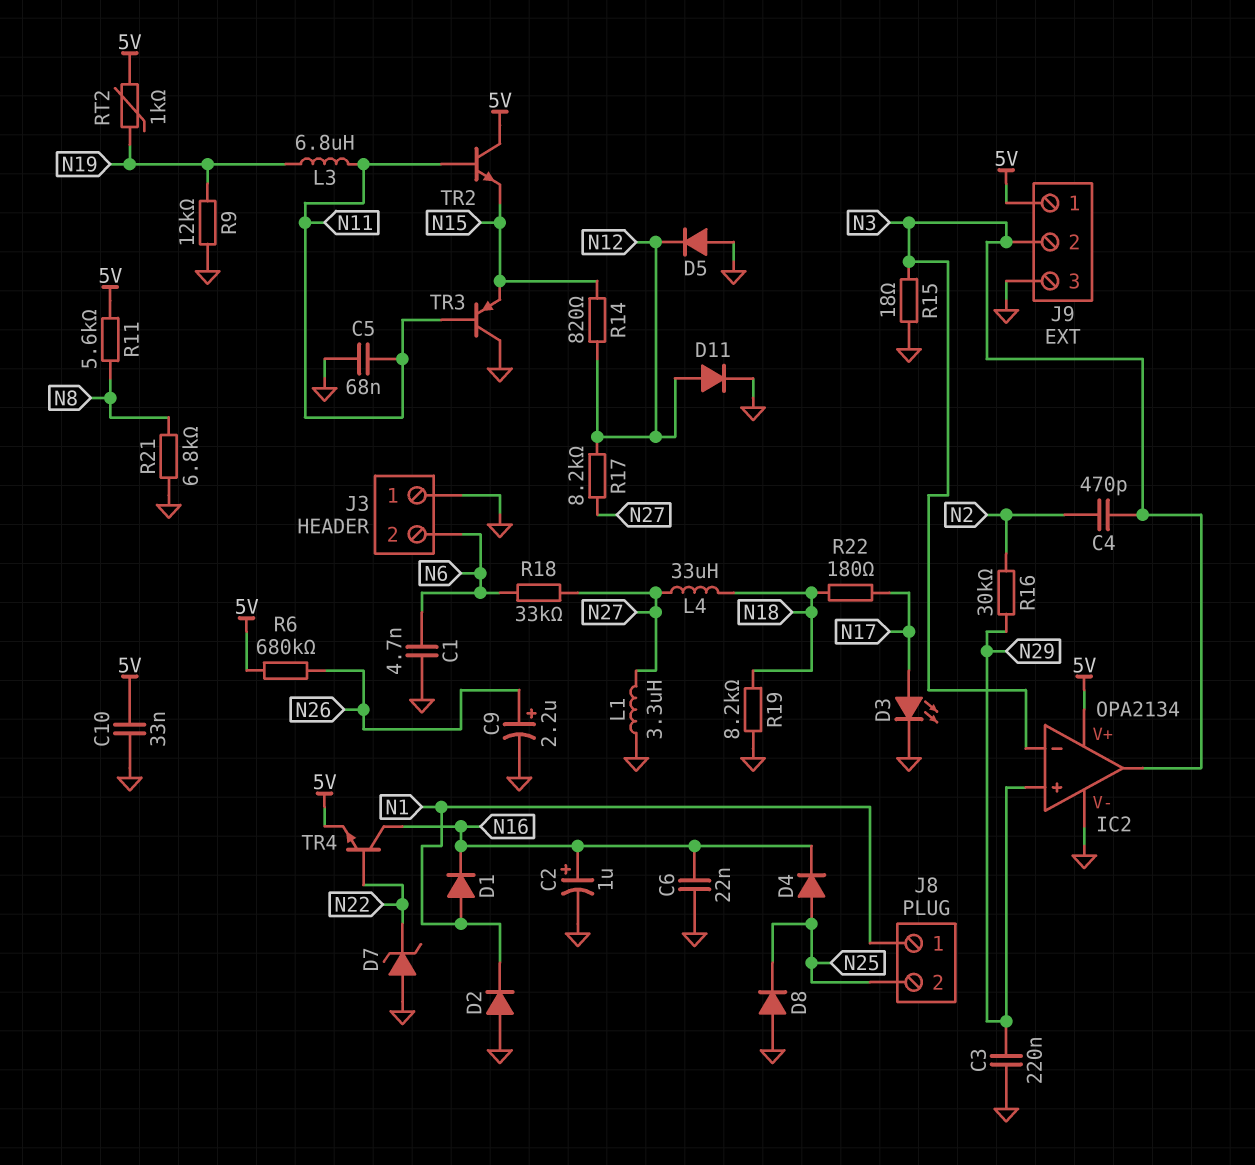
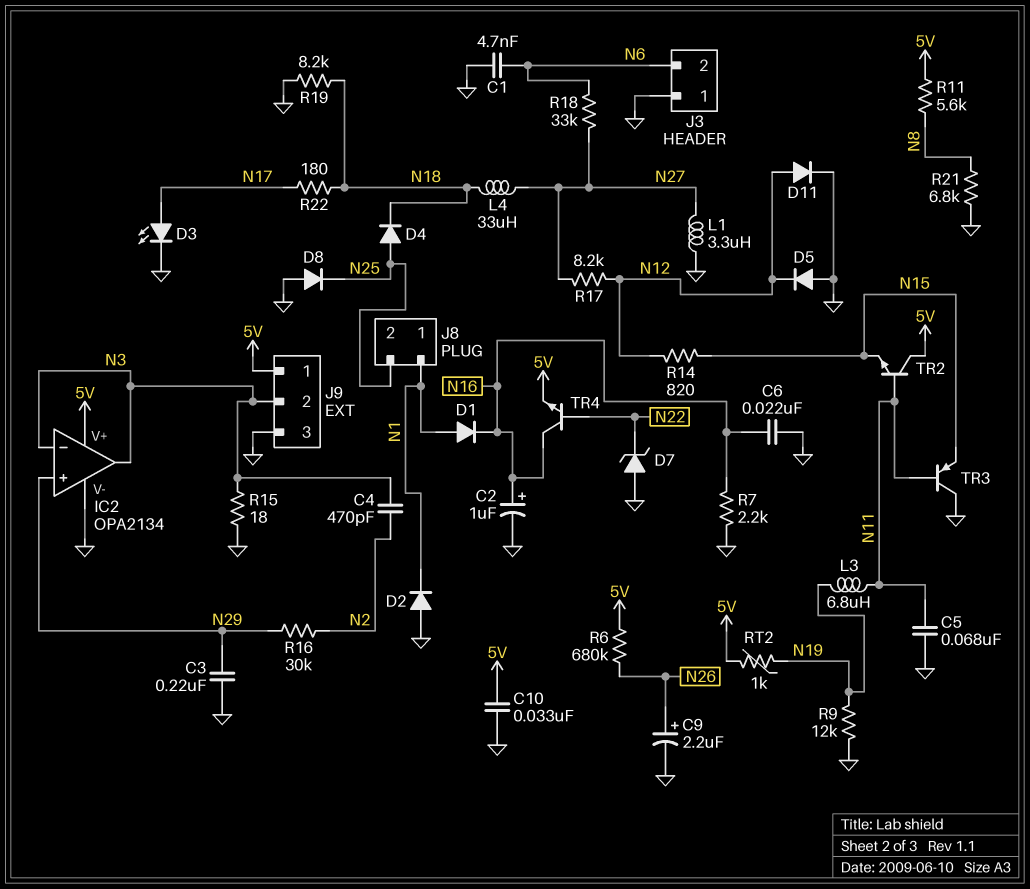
D4: diode (A N25, K N16) -> diode (A N25, K N18)
R7: none -> 2.2k (GND, N16)

